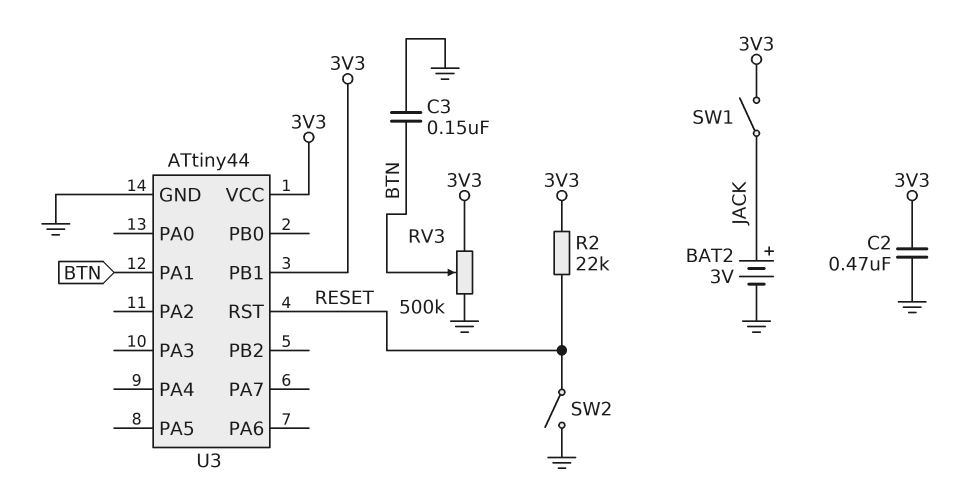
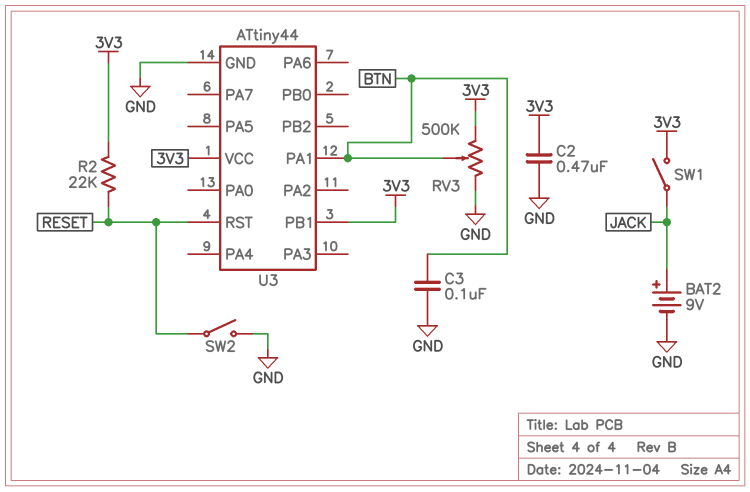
BAT2: 3V (plus JACK, minus GND) -> 9V (plus JACK, minus GND)
C3: 150nF (BTN, GND) -> 100nF (BTN, GND)

